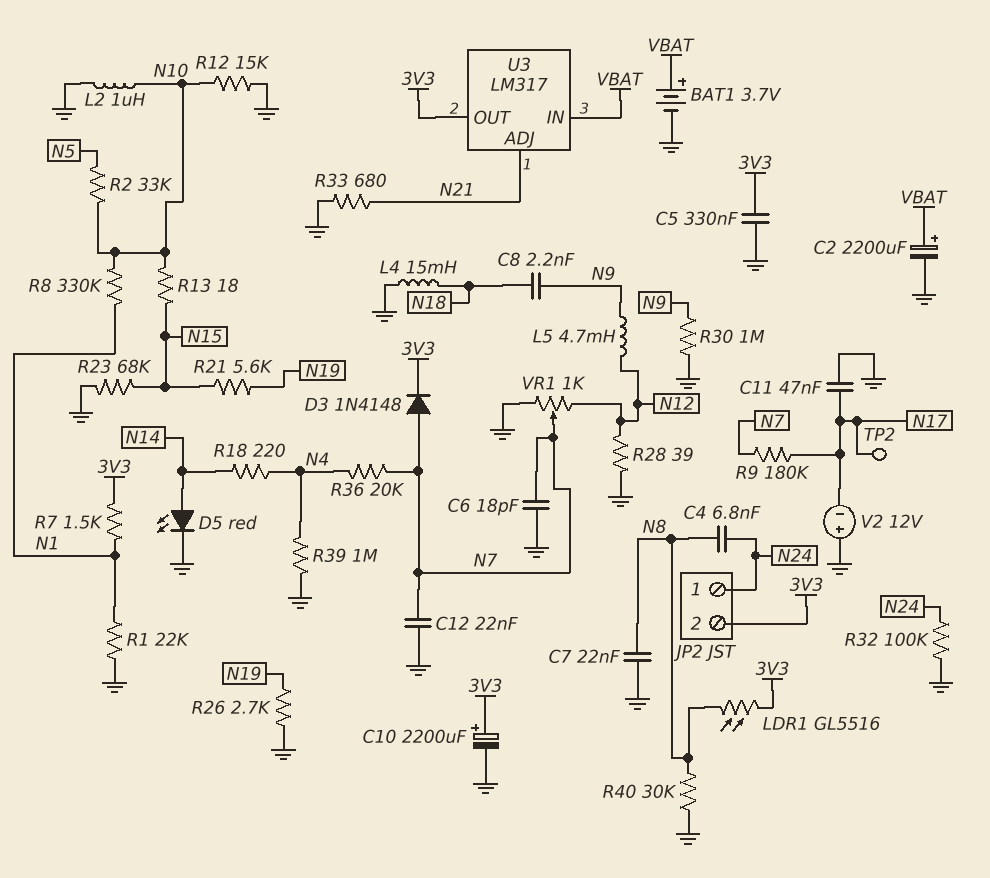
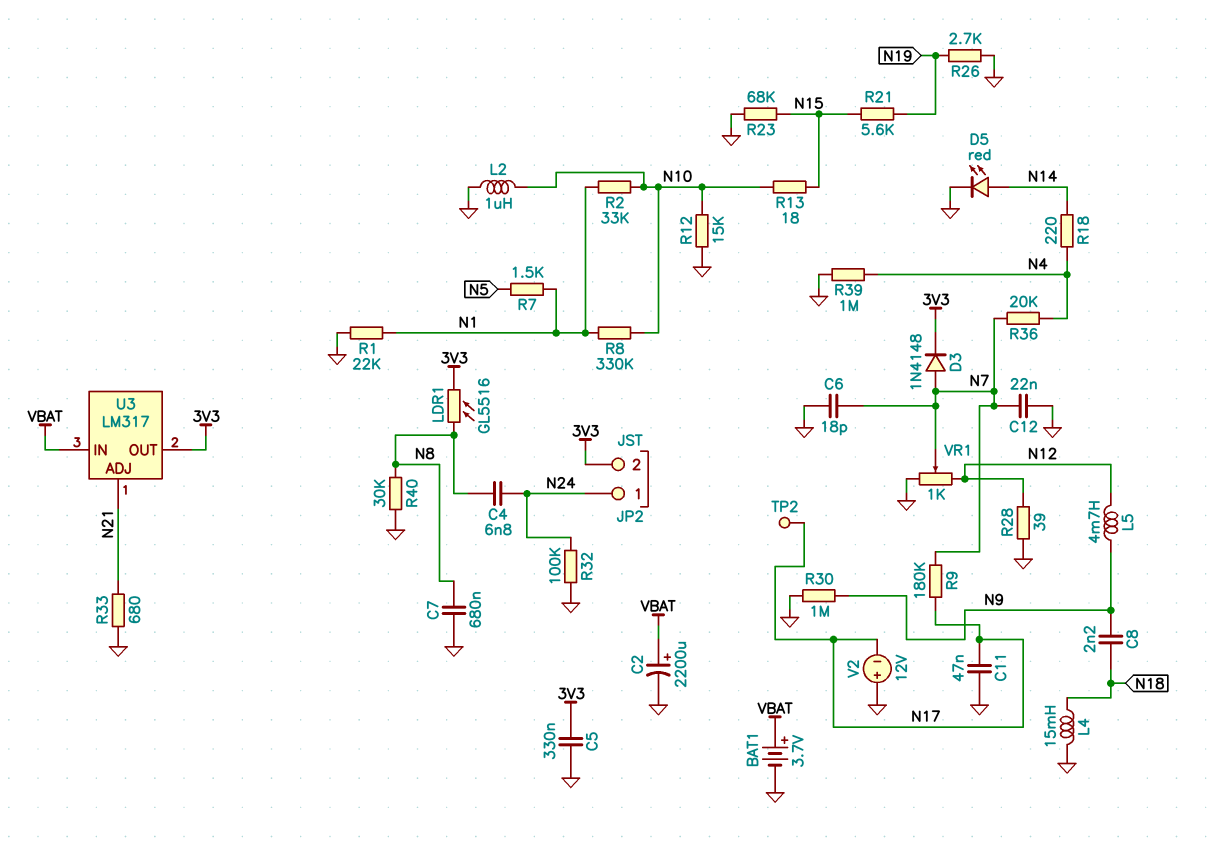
C7: 22nF (GND, N8) -> 680nF (GND, N8)
C10: 2200uF (plus 3V3, minus GND) -> none
R2: 33k (N5, N10) -> 33k (N1, N10)
R7: 1.5k (3V3, N1) -> 1.5k (N1, N5)

